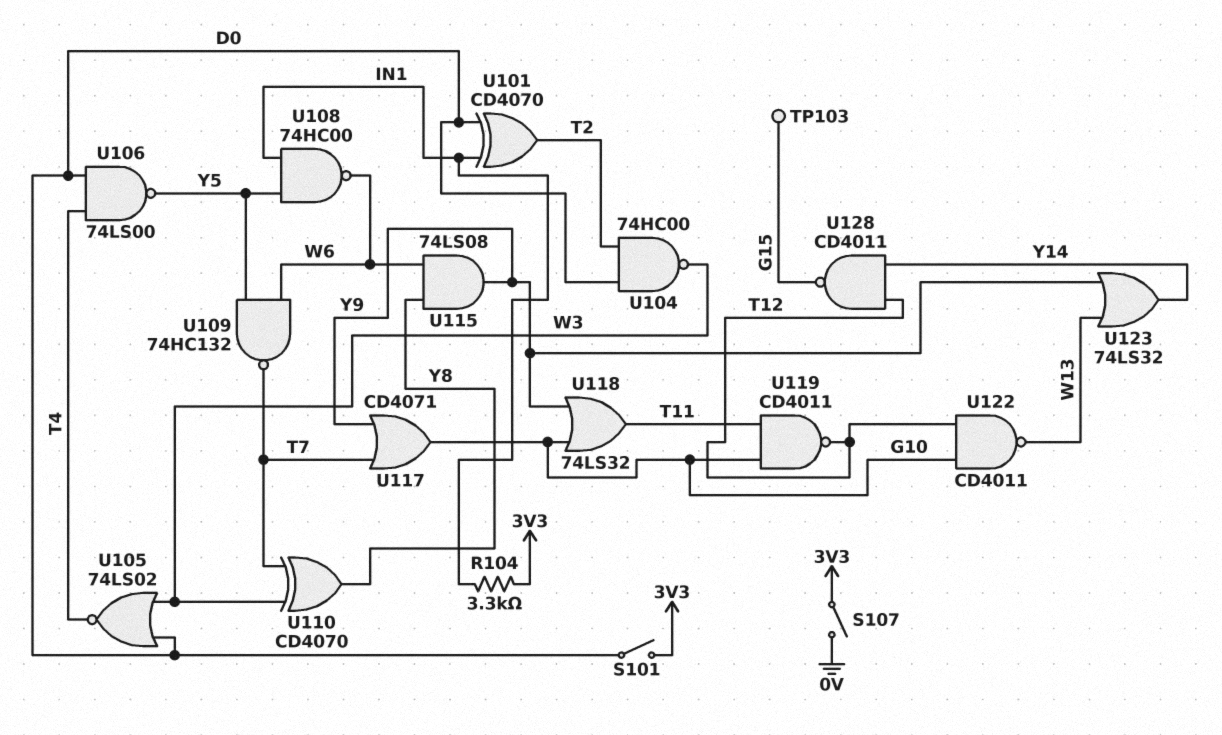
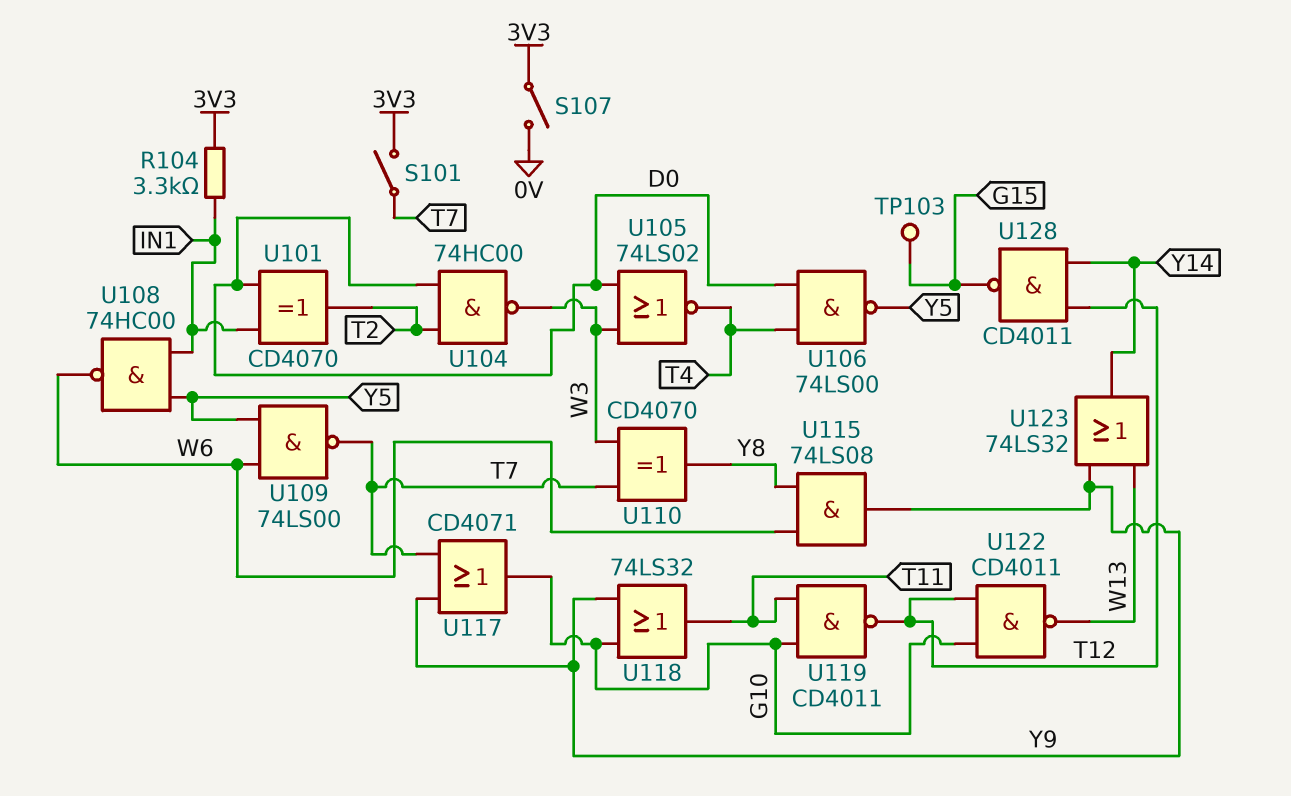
S101: switch (3V3, D0) -> switch (3V3, T7)
U109: NAND 74HC132 (in W6, in Y5, out T7) -> NAND 74LS00 (in W6, in Y5, out T7)

